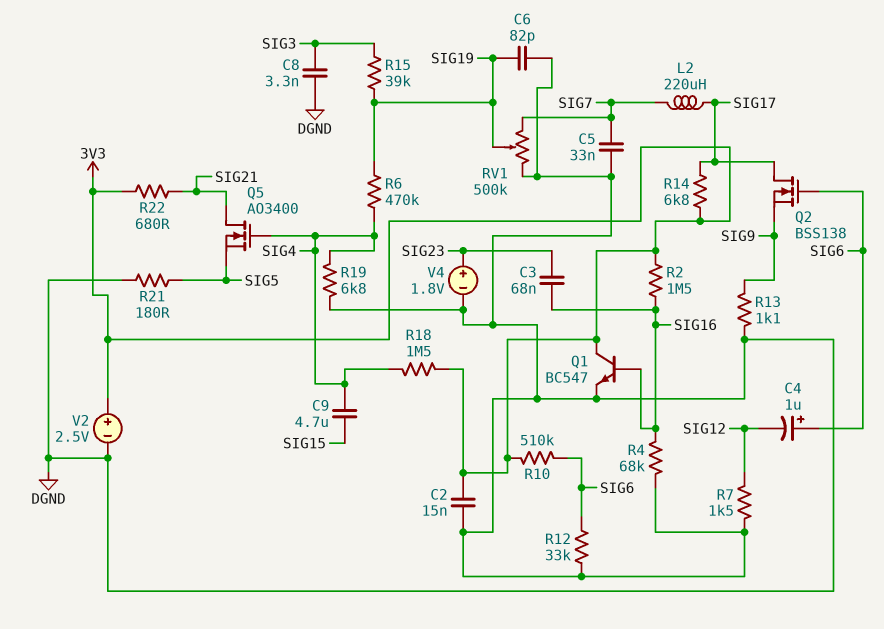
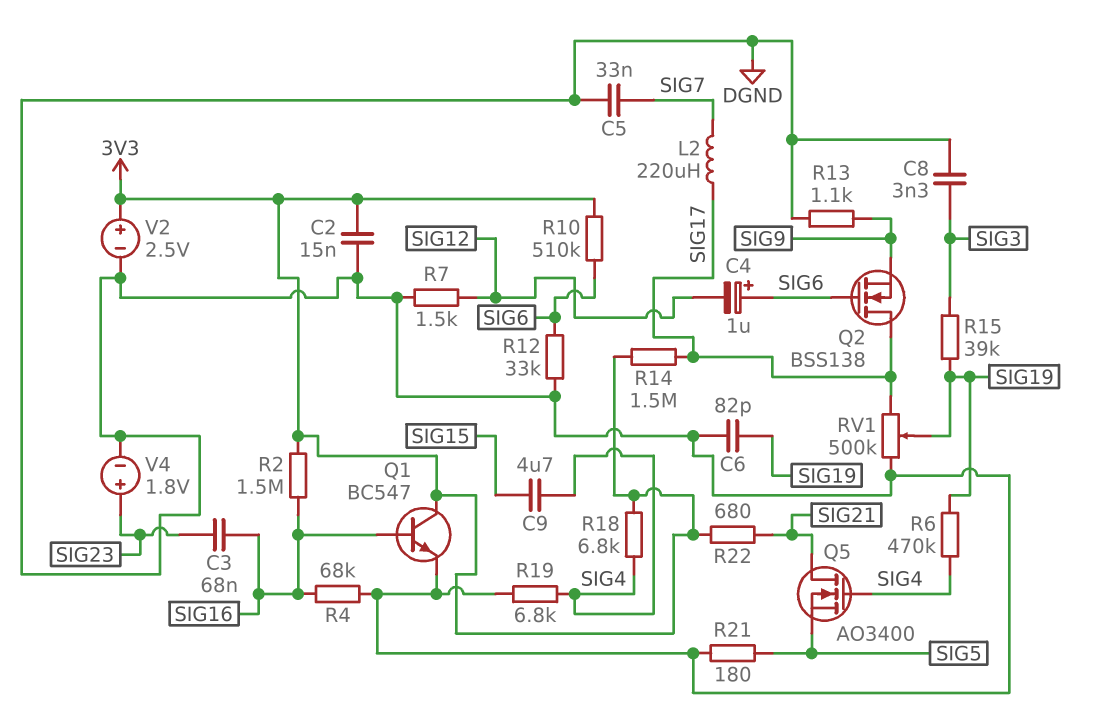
R14: 6.8k (3V3, SIG17) -> 1.5M (3V3, SIG17)
R18: 1.5M (3V3, SIG4) -> 6.8k (3V3, SIG4)
RV1: 500k (DGND, SIG7, wiper SIG19) -> 500k (DGND, SIG17, wiper SIG19)

